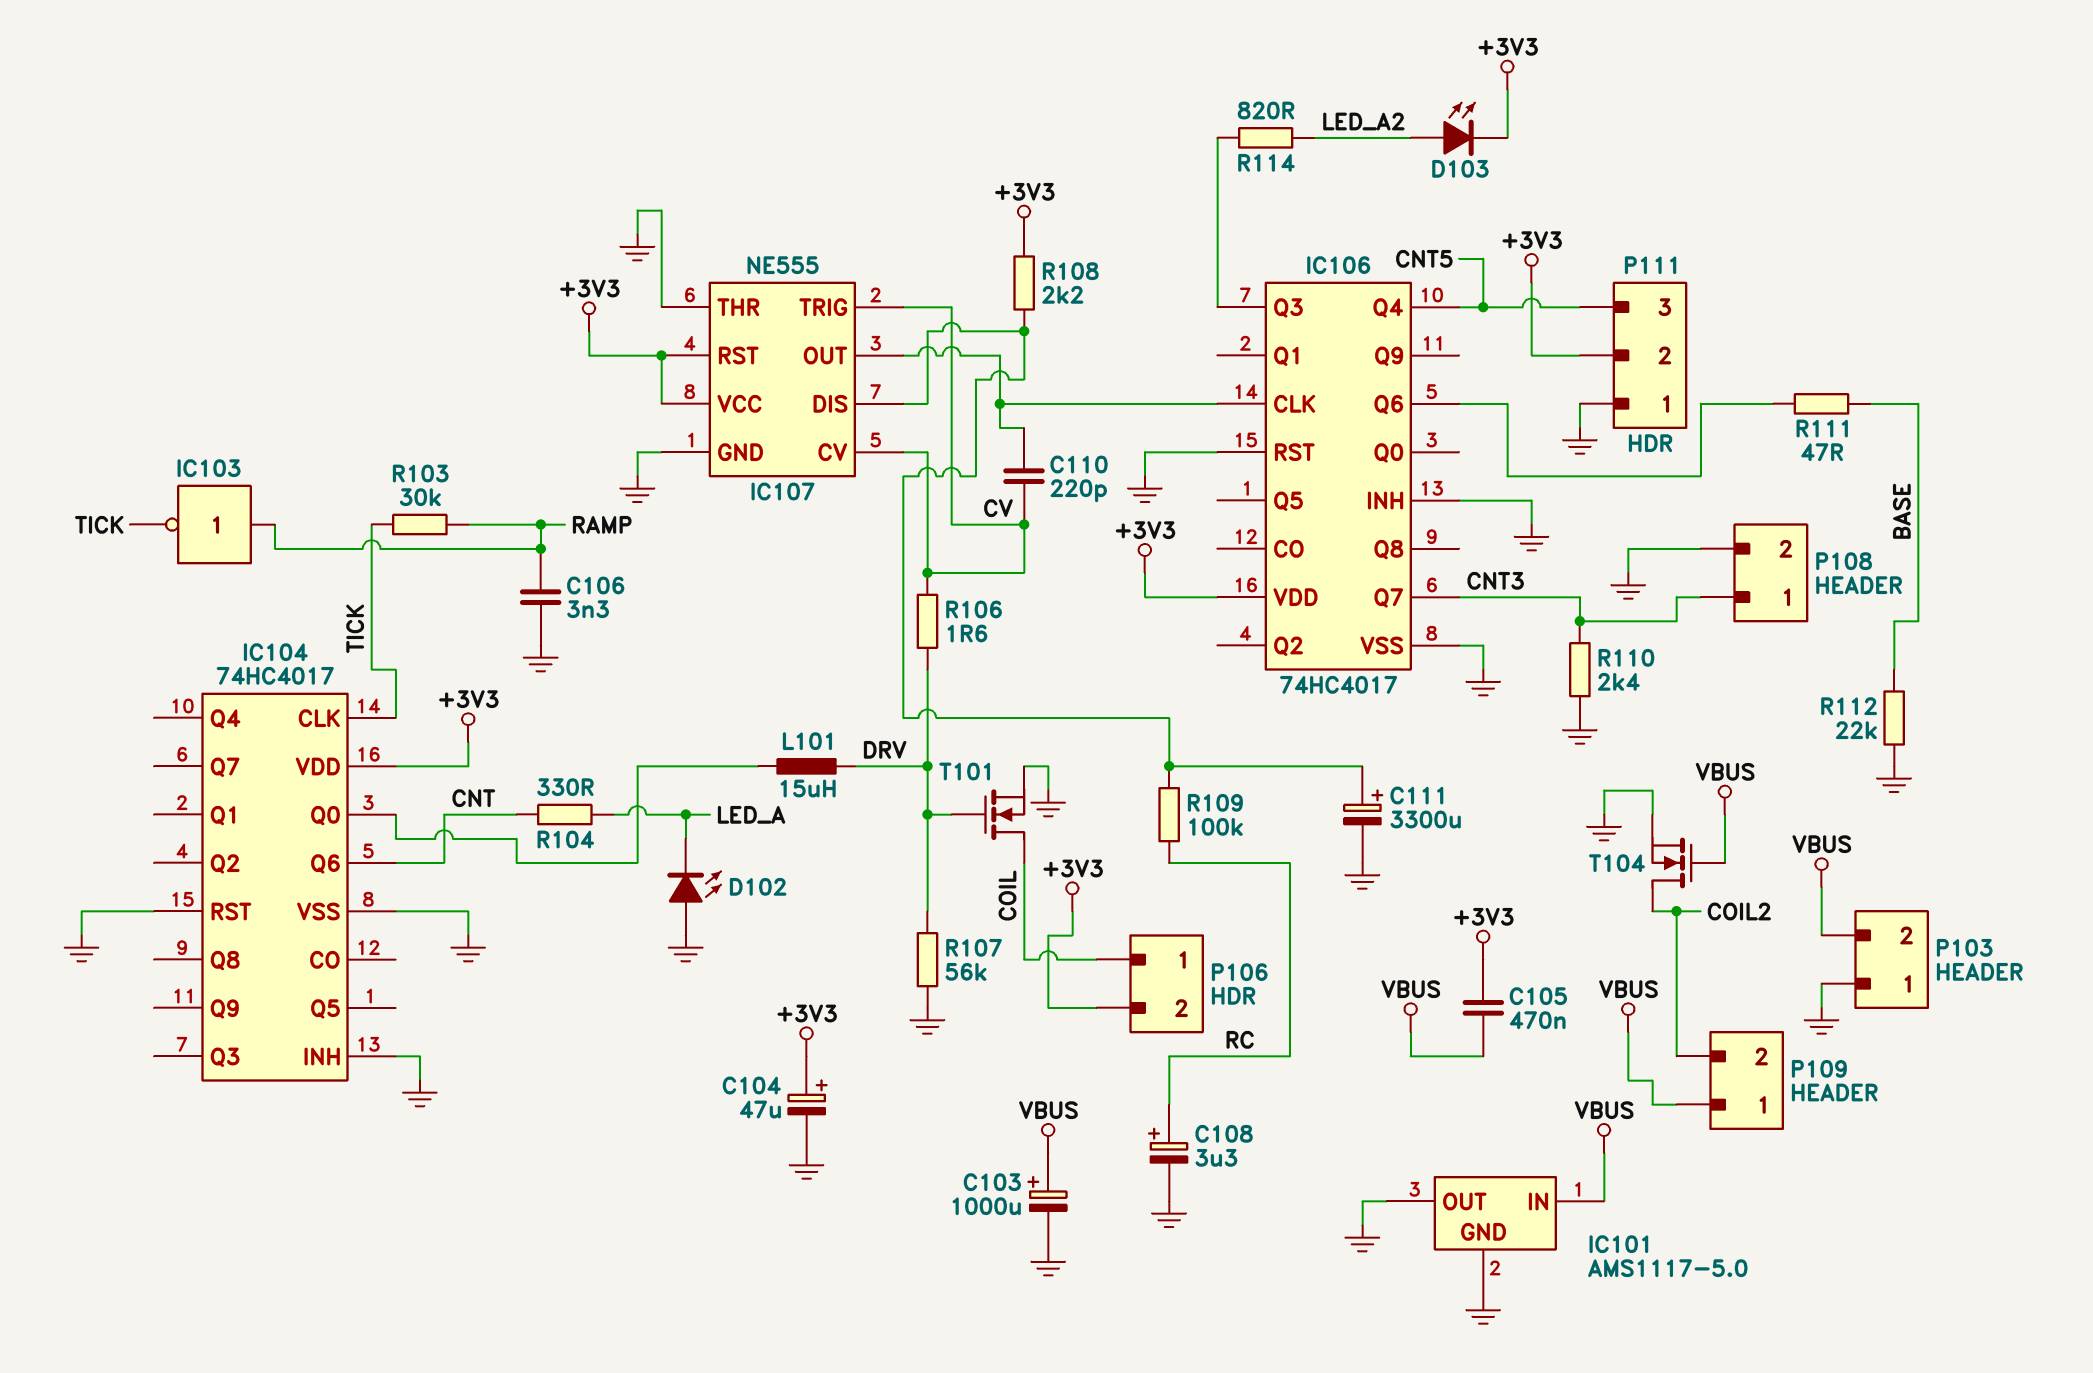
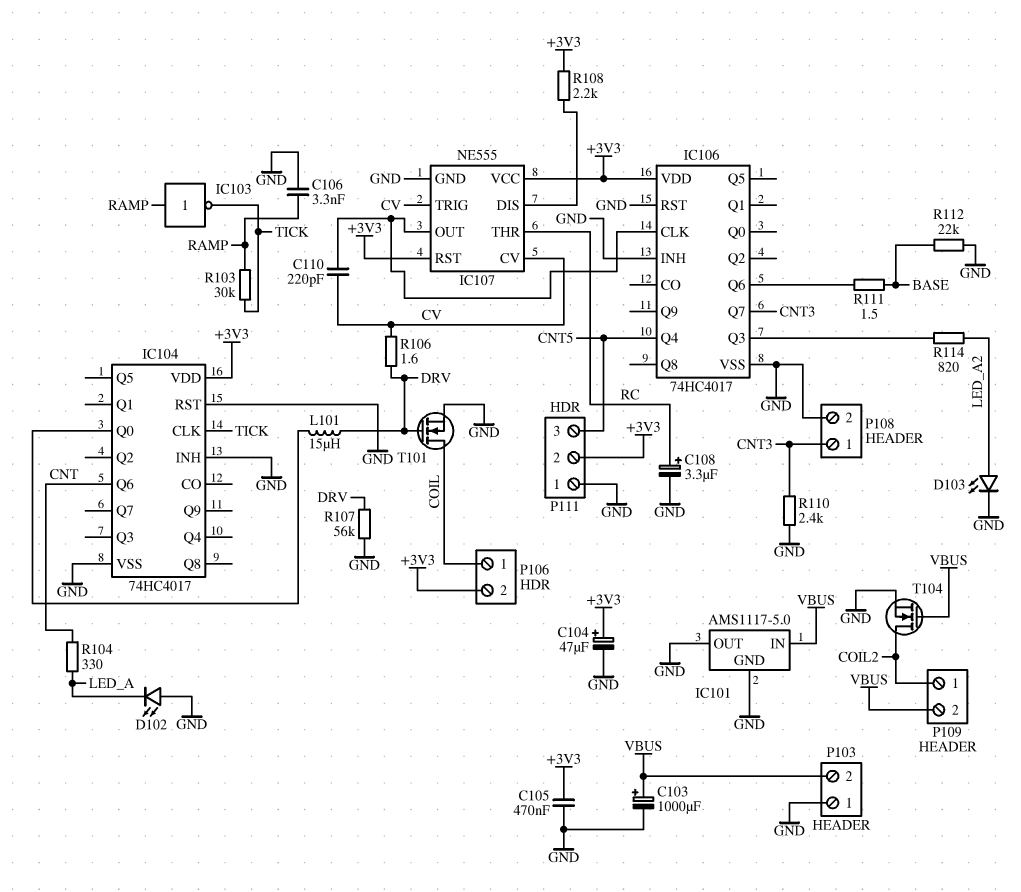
C105: 470nF (+3V3, VBUS) -> 470nF (+3V3, GND)
C111: 3300uF (plus IC107/DIS, minus GND) -> none
D103: LED (A LED_A2, K +3V3) -> LED (A LED_A2, K GND)
IC107 pin THR: GND -> RC
P109 pin 1: VBUS -> COIL2
P109 pin 2: COIL2 -> VBUS
R109: 100k (IC107/DIS, RC) -> none
R111: 47 (BASE, IC106/Q6) -> 1.5 (BASE, IC106/Q6)

